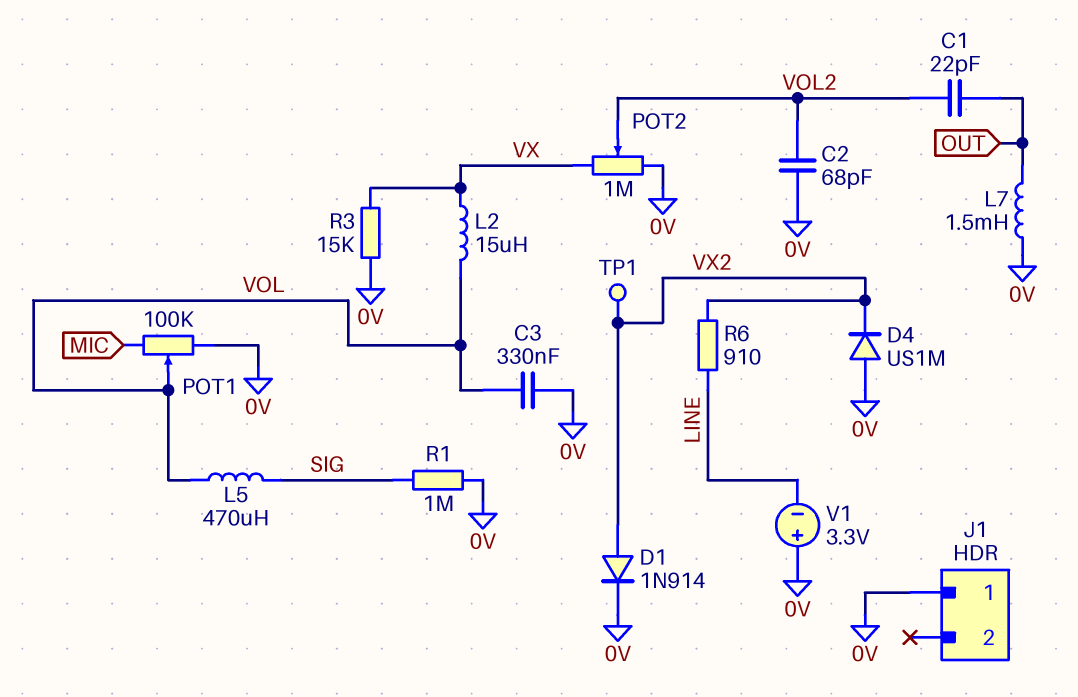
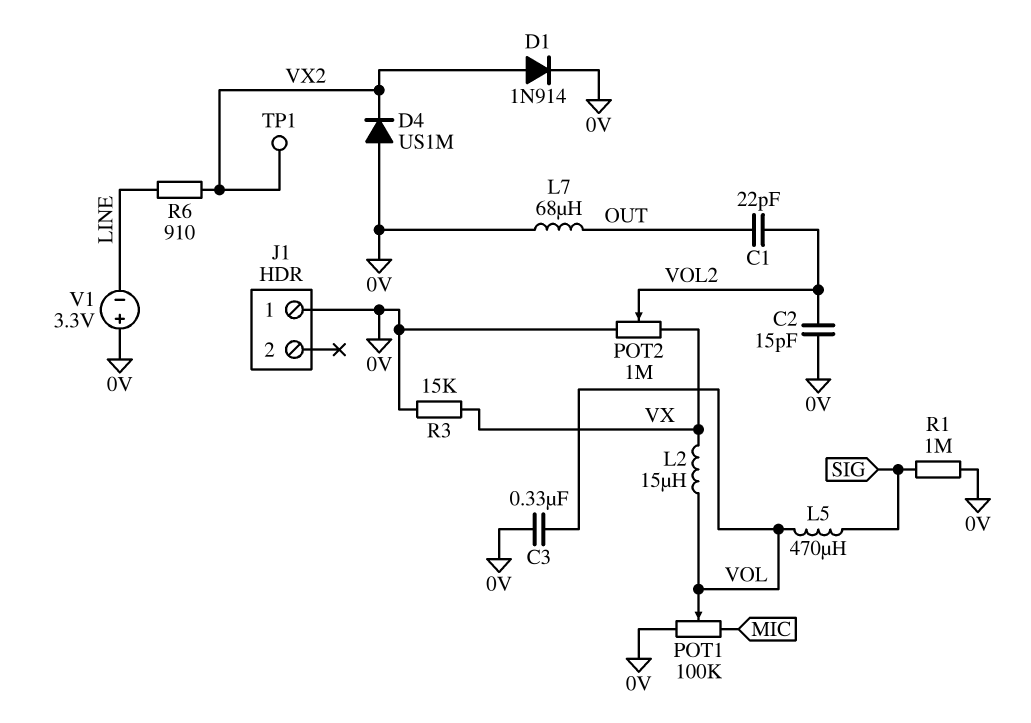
C2: 68pF (0V, VOL2) -> 15pF (0V, VOL2)
L7: 1.5mH (0V, OUT) -> 68uH (0V, OUT)

